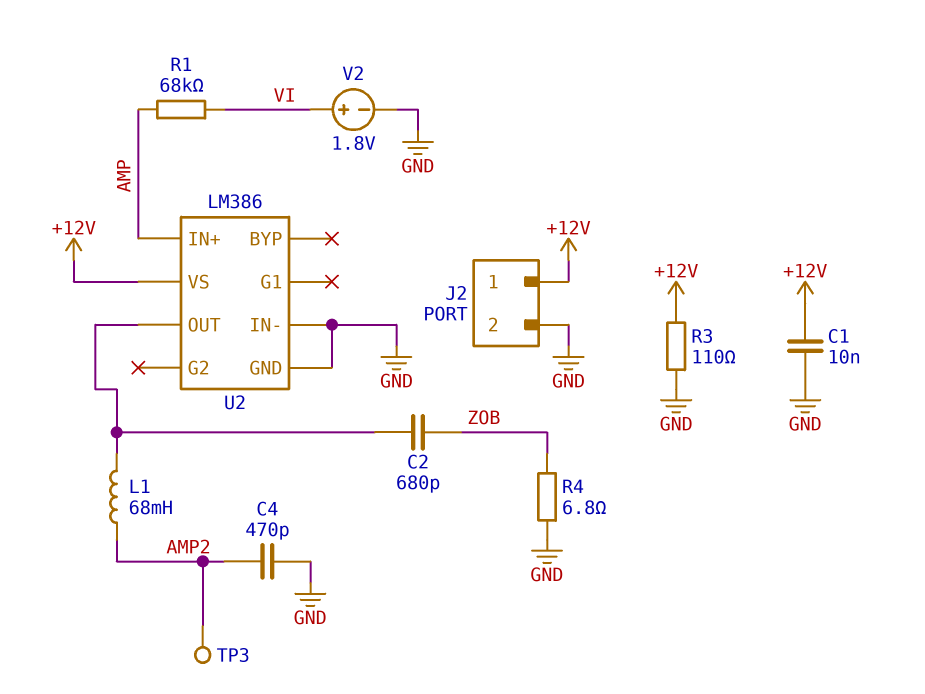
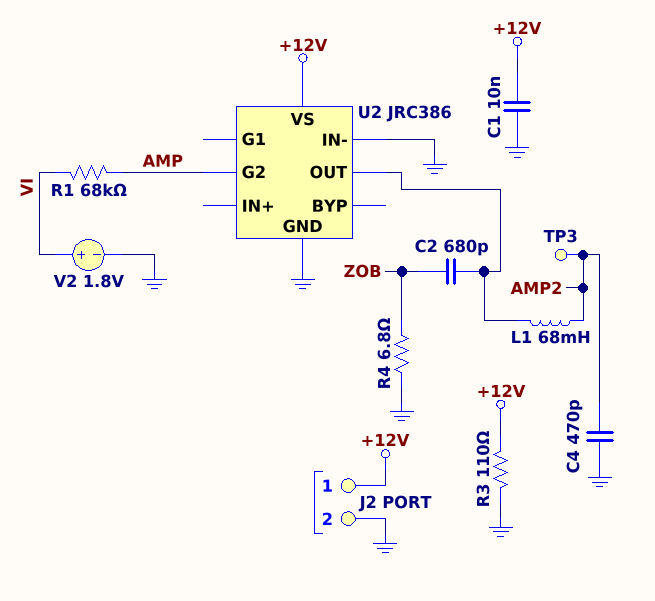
U2: LM386 -> JRC386
U2 pin G2: none -> AMP
U2 pin IN+: AMP -> none

